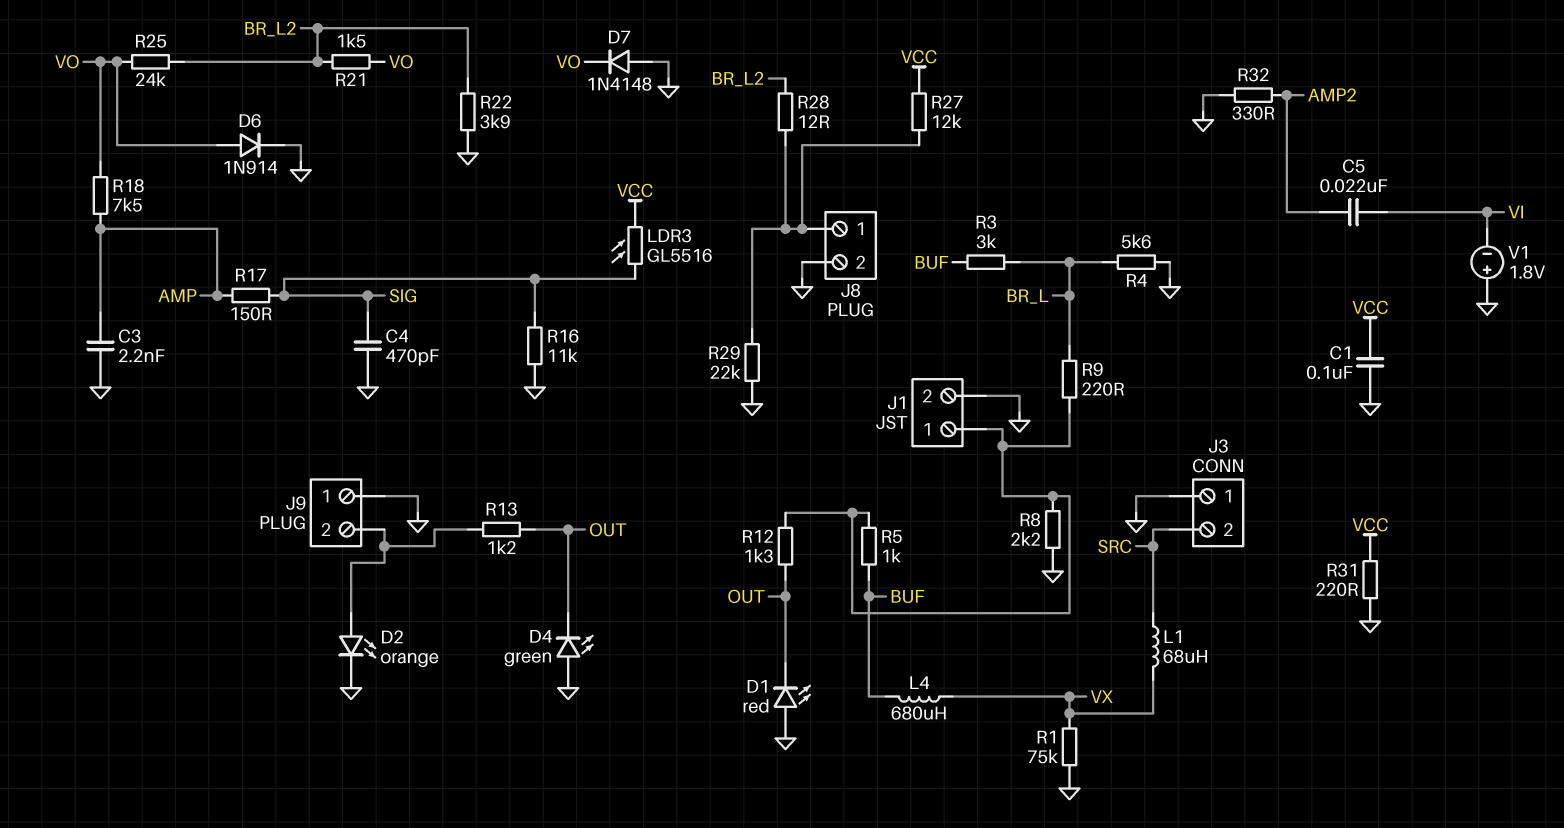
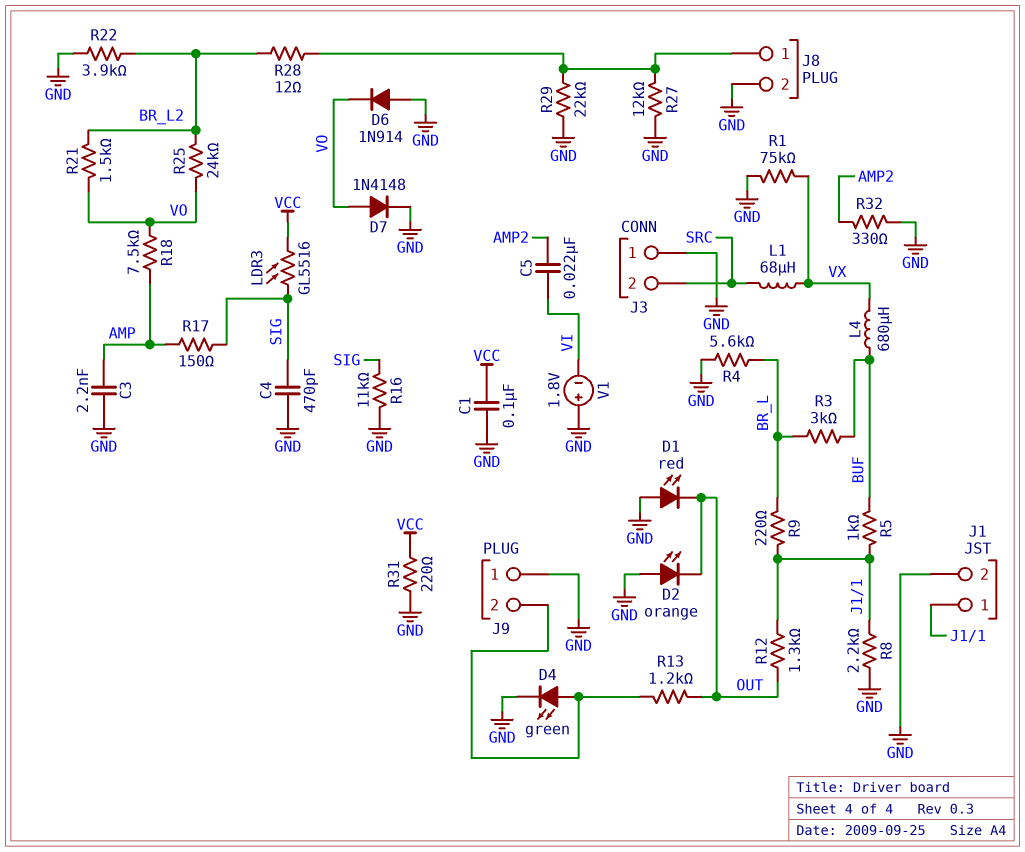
D2: LED orange (A J9/2, K GND) -> LED orange (A GND, K OUT)
D4: LED green (A GND, K OUT) -> LED green (A J9/2, K GND)
D6: diode 1N914 (A VO, K GND) -> diode 1N914 (A GND, K VO)
D7: diode 1N4148 (A GND, K VO) -> diode 1N4148 (A VO, K GND)
R27: 12k (J8/1, VCC) -> 12k (GND, J8/1)

